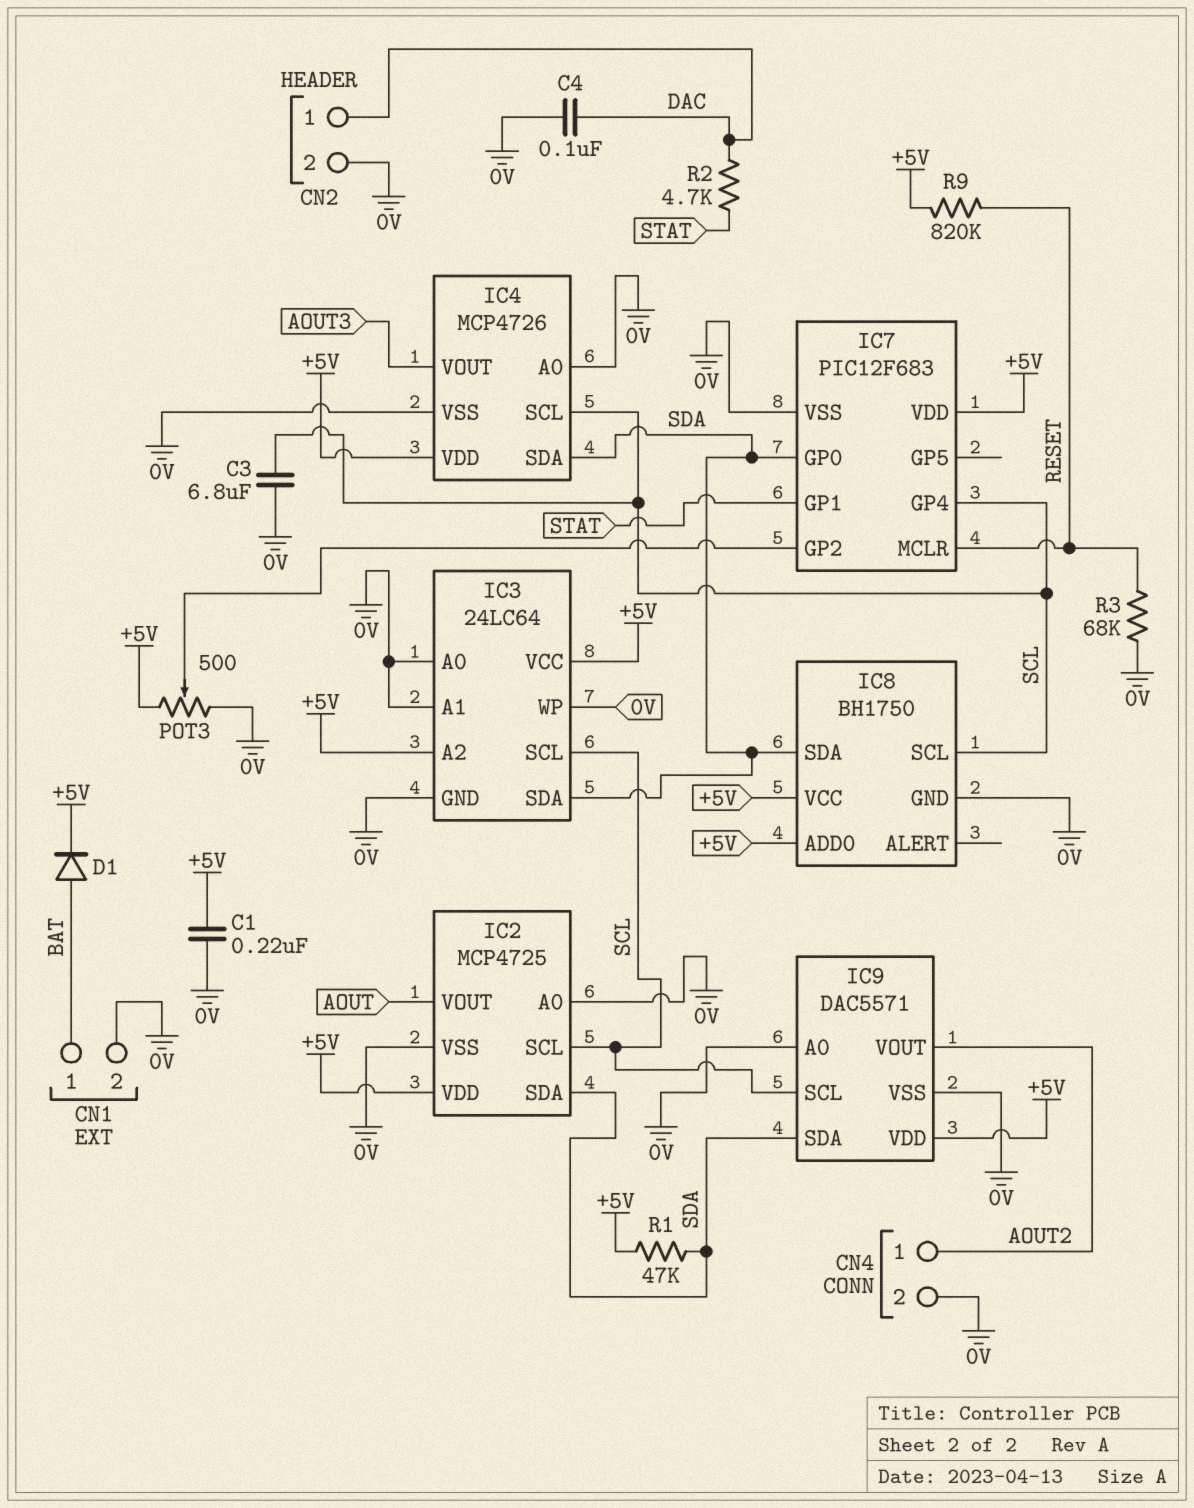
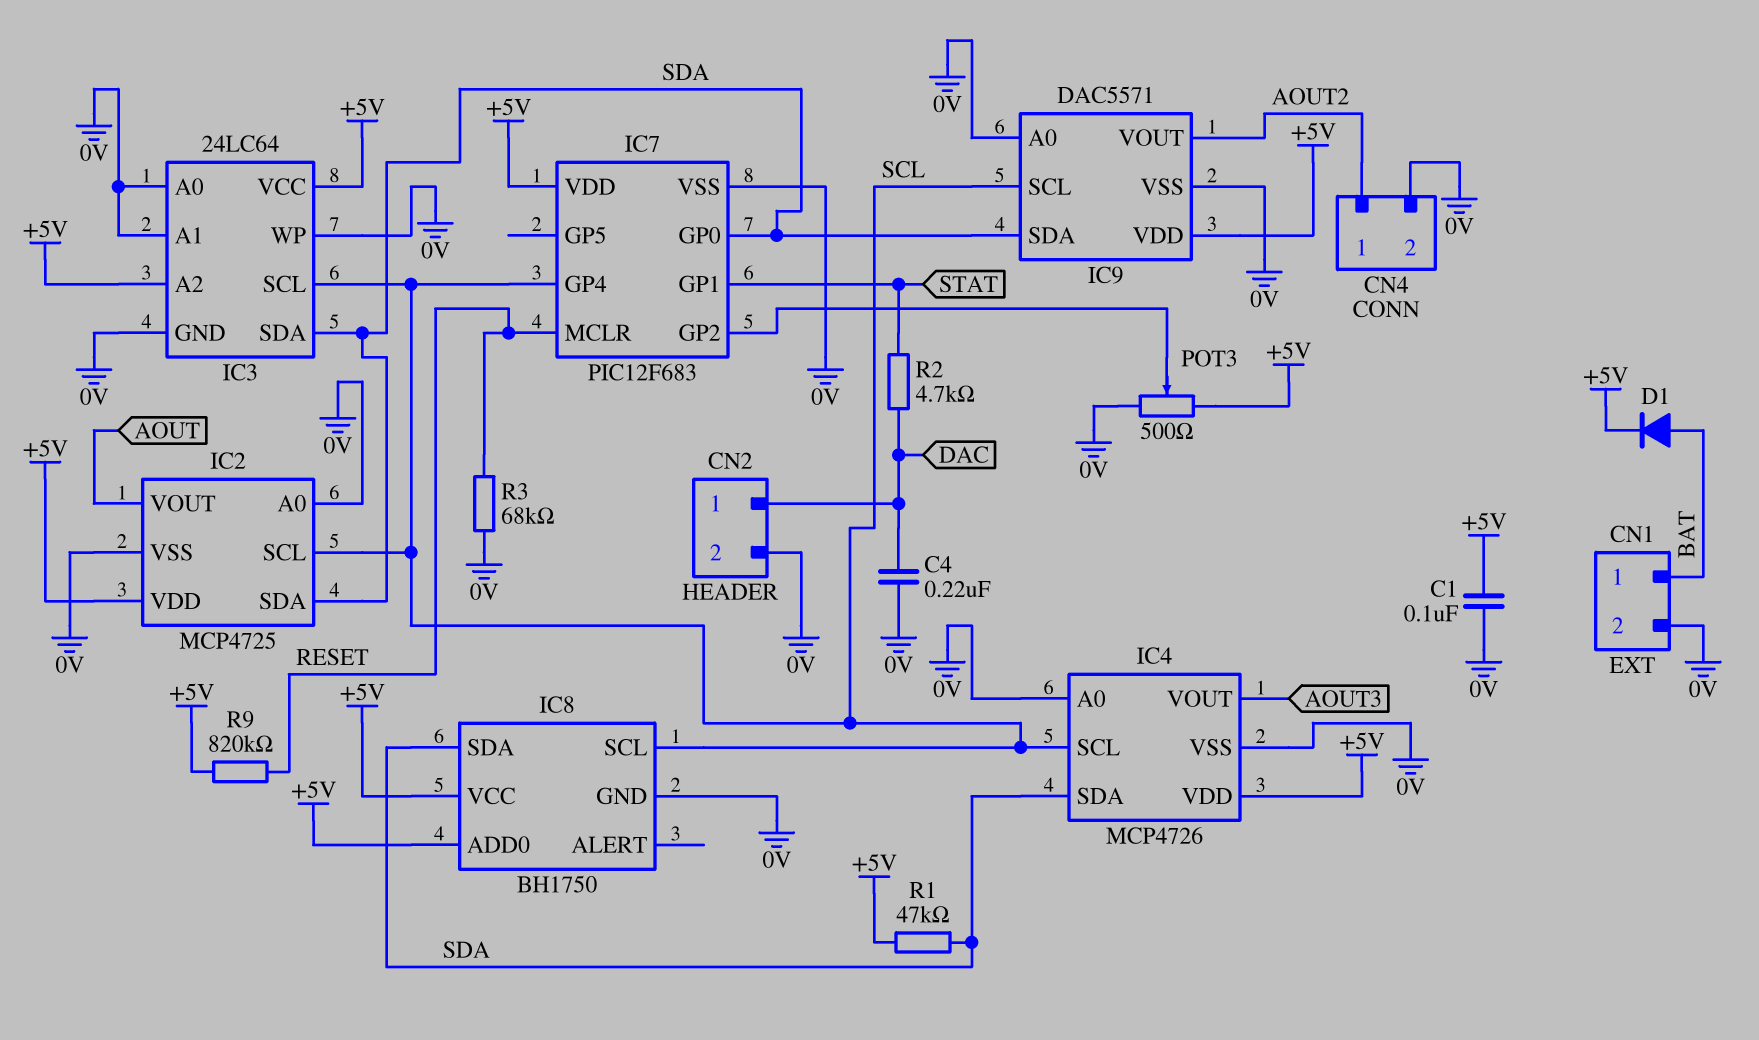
C1: 220nF (+5V, 0V) -> 100nF (+5V, 0V)
C3: 6.8uF (0V, SCL) -> none
C4: 100nF (0V, DAC) -> 220nF (0V, DAC)

